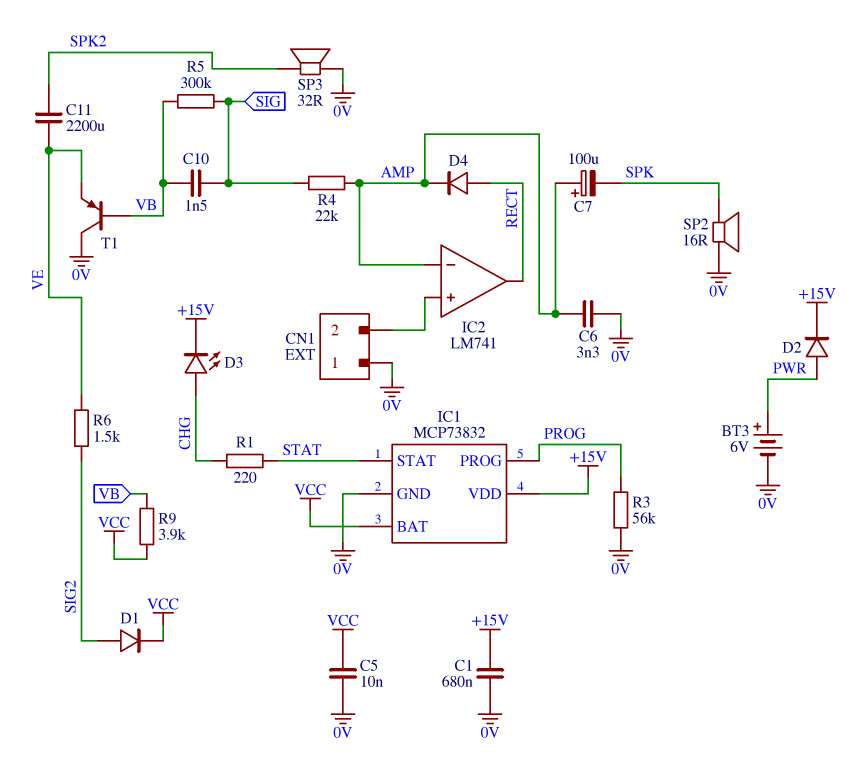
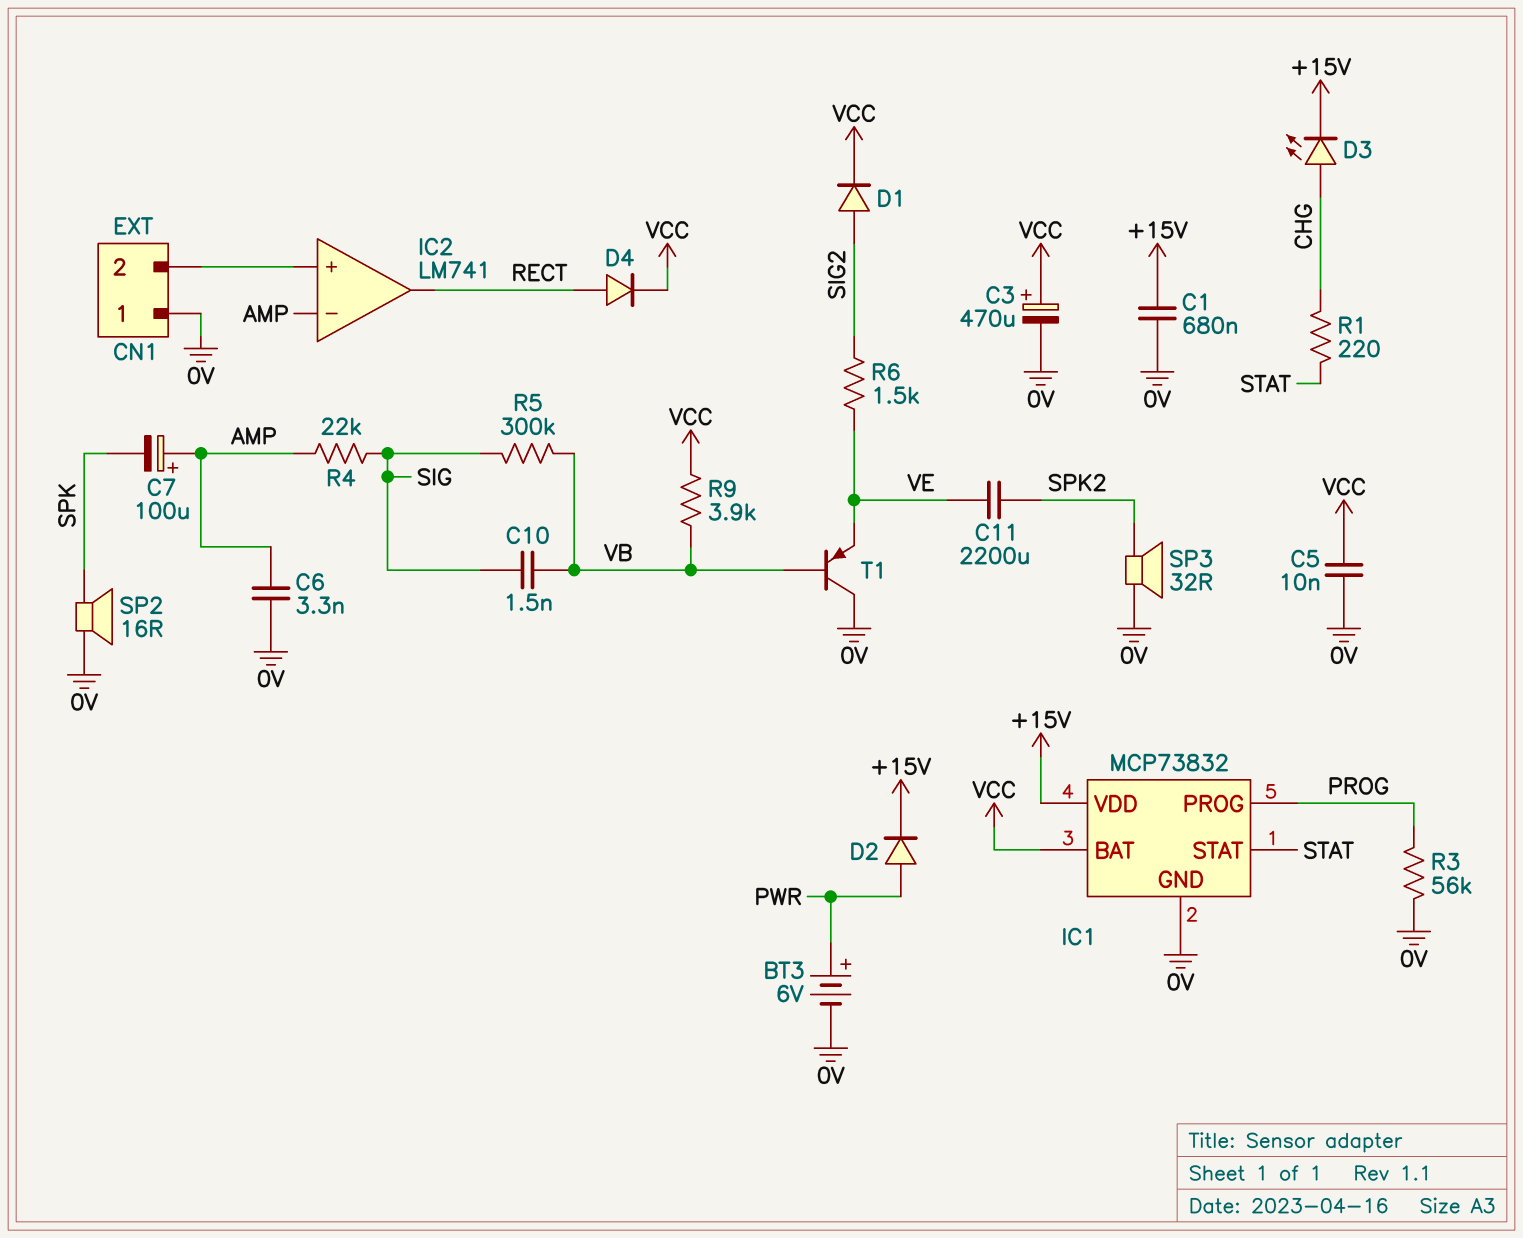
C3: none -> 470uF (plus VCC, minus 0V)
D4: diode (A RECT, K AMP) -> diode (A RECT, K VCC)

